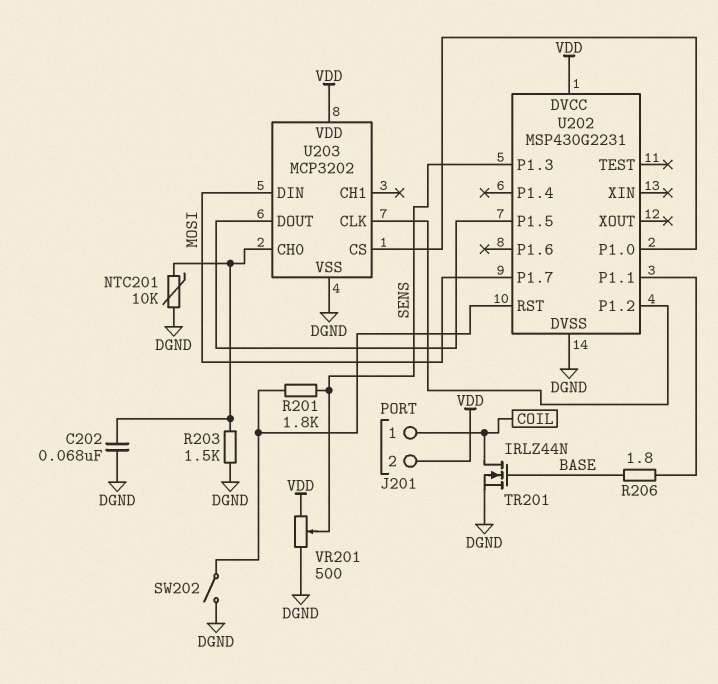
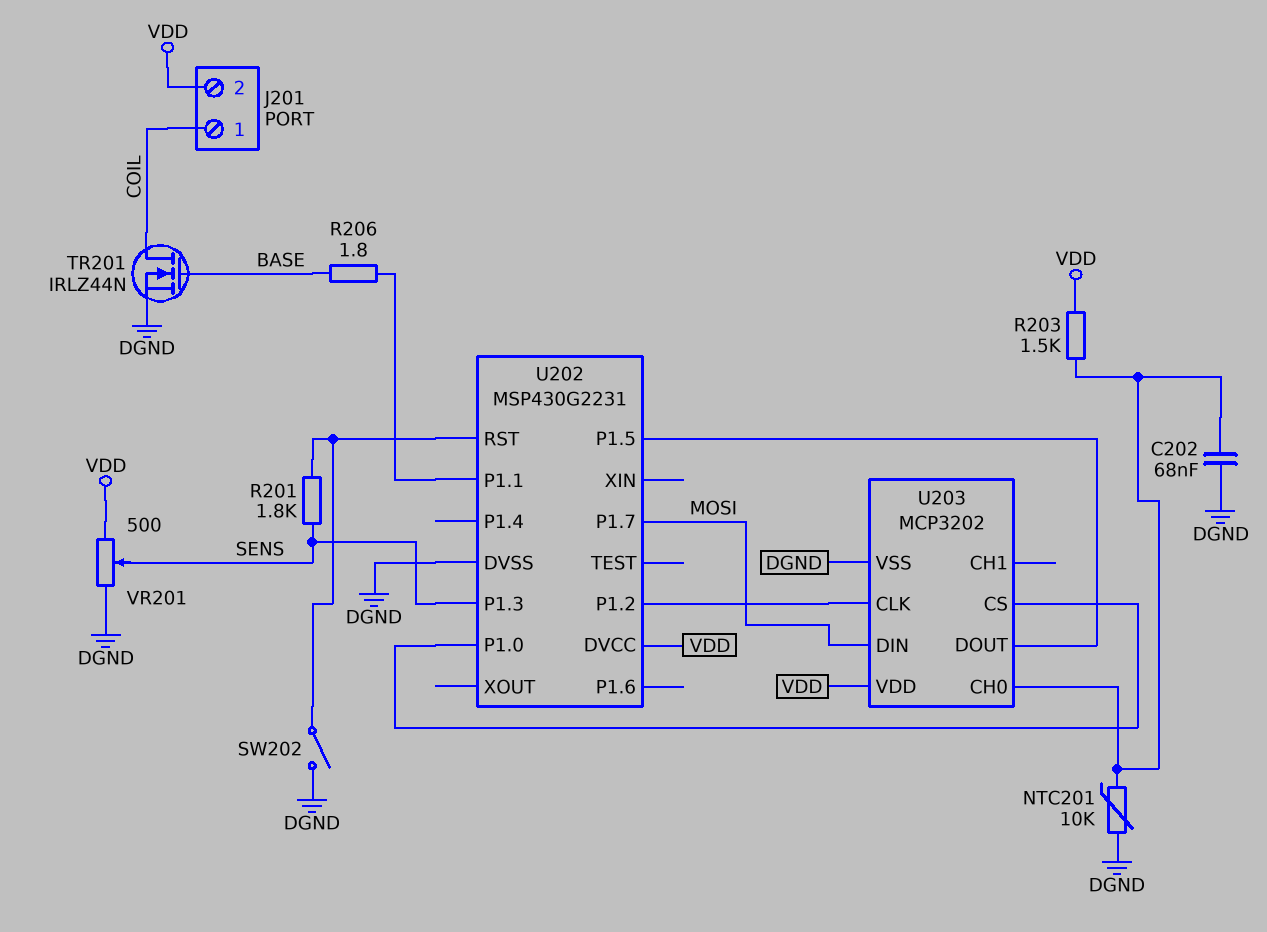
R203: 1.5k (DGND, U203/CH0) -> 1.5k (U203/CH0, VDD)

